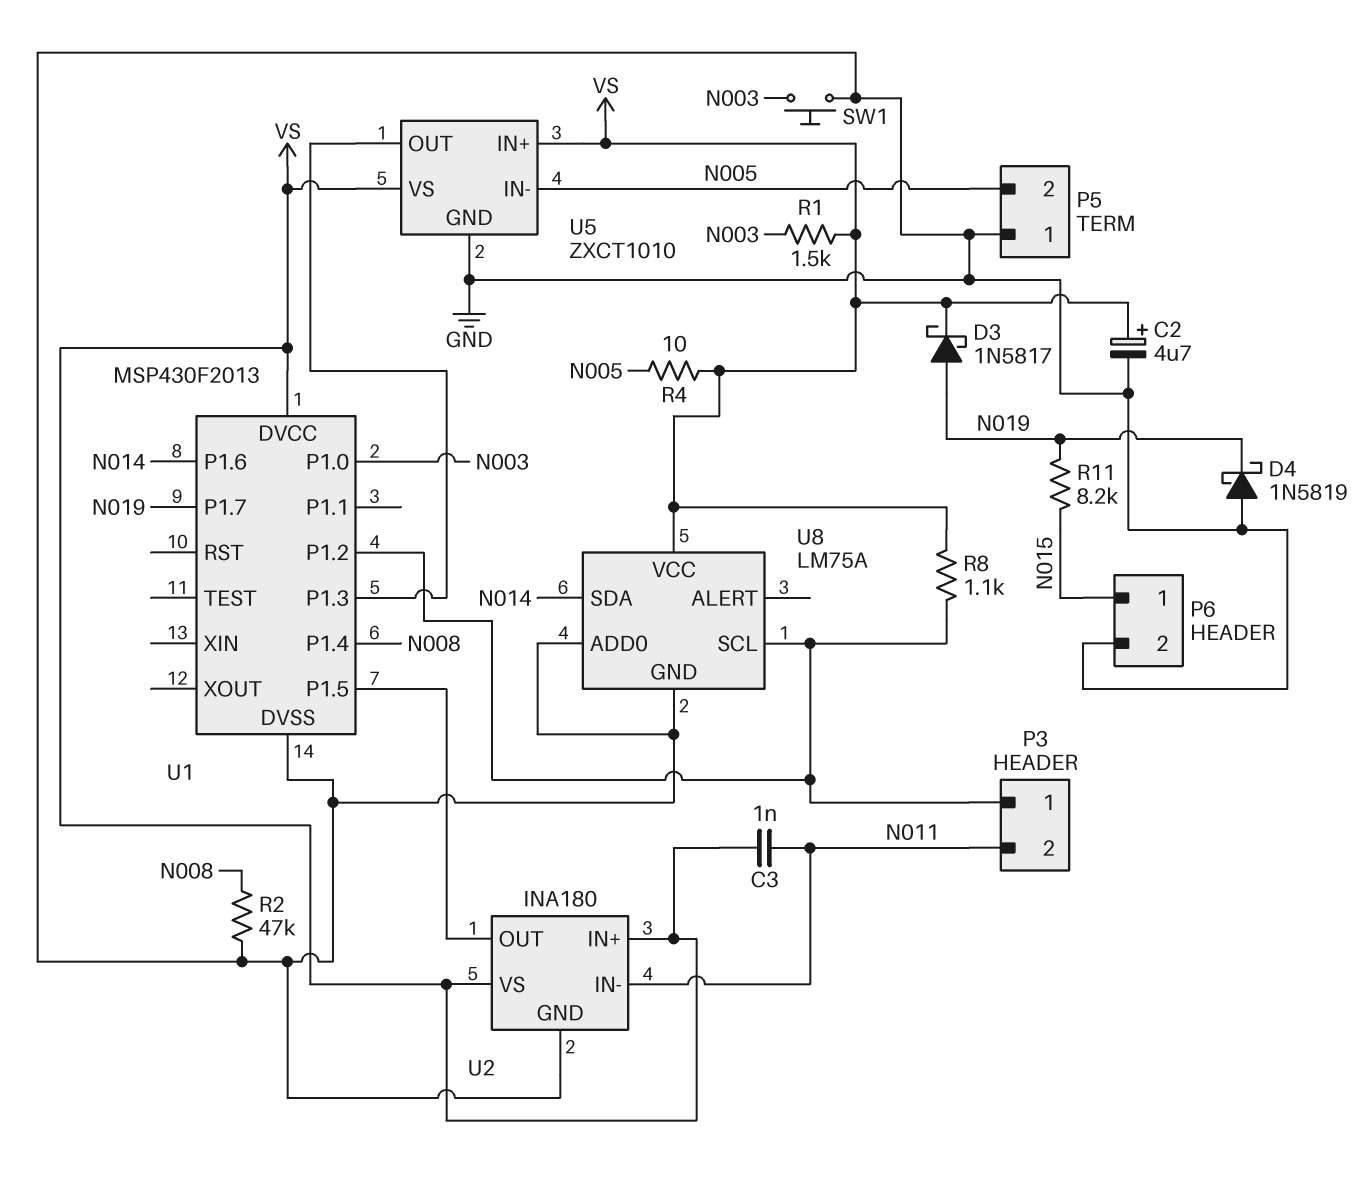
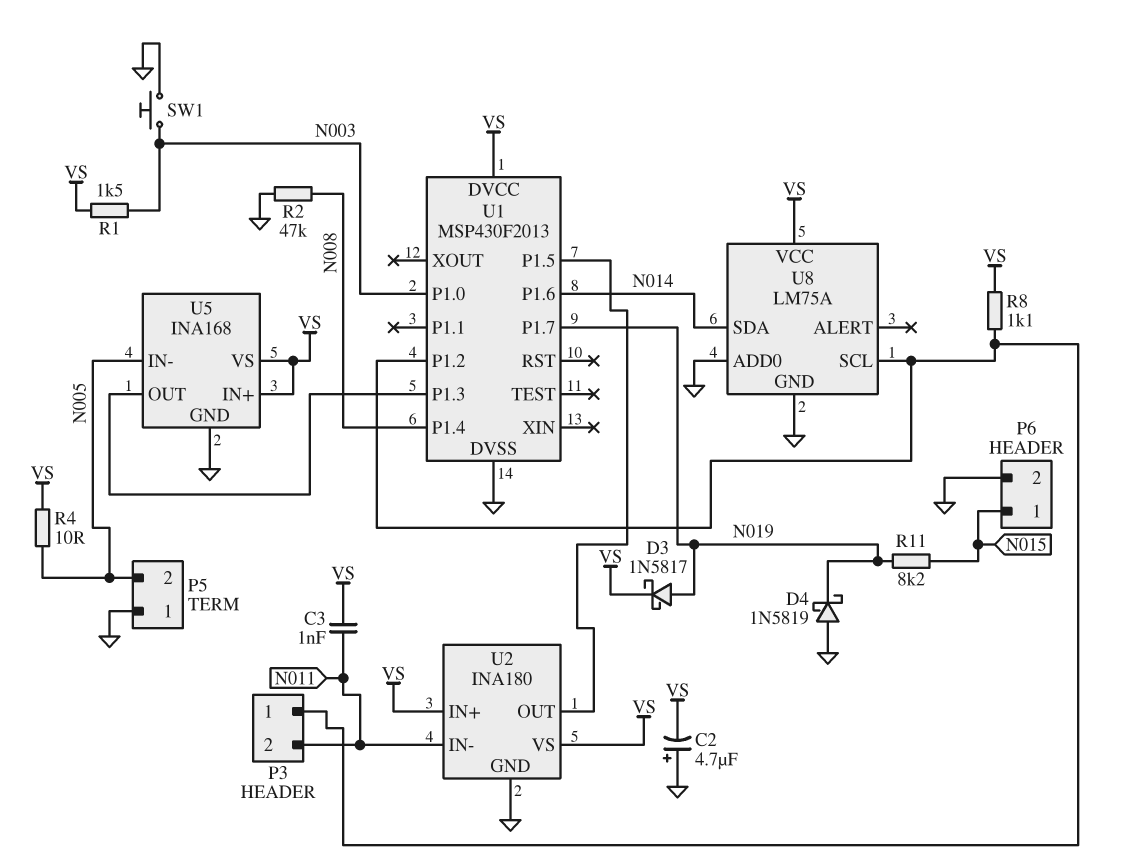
C2: 4.7uF (plus VS, minus GND) -> 4.7uF (plus GND, minus VS)
U5: ZXCT1010 -> INA168

